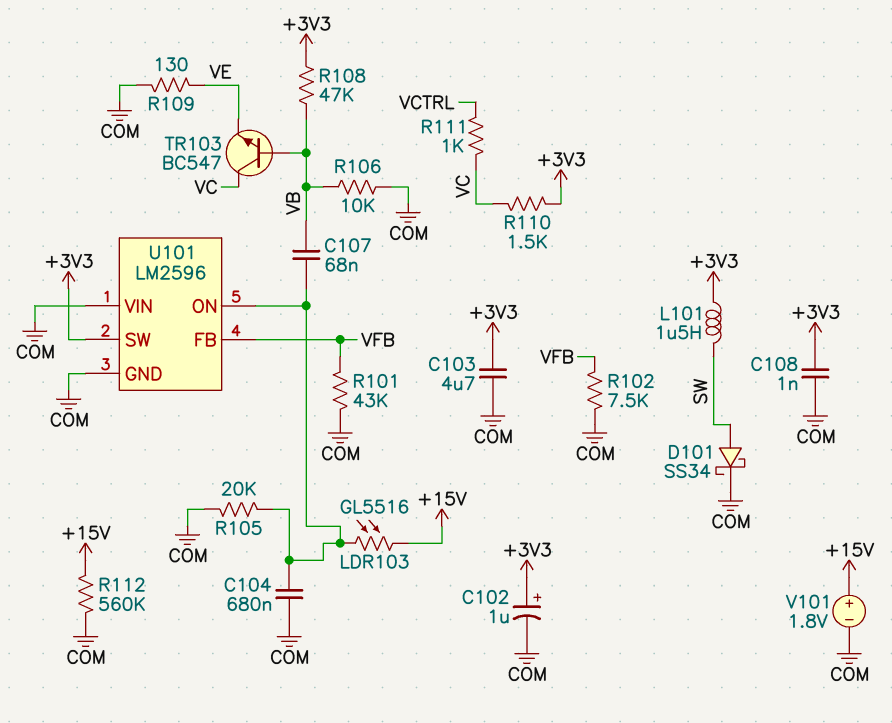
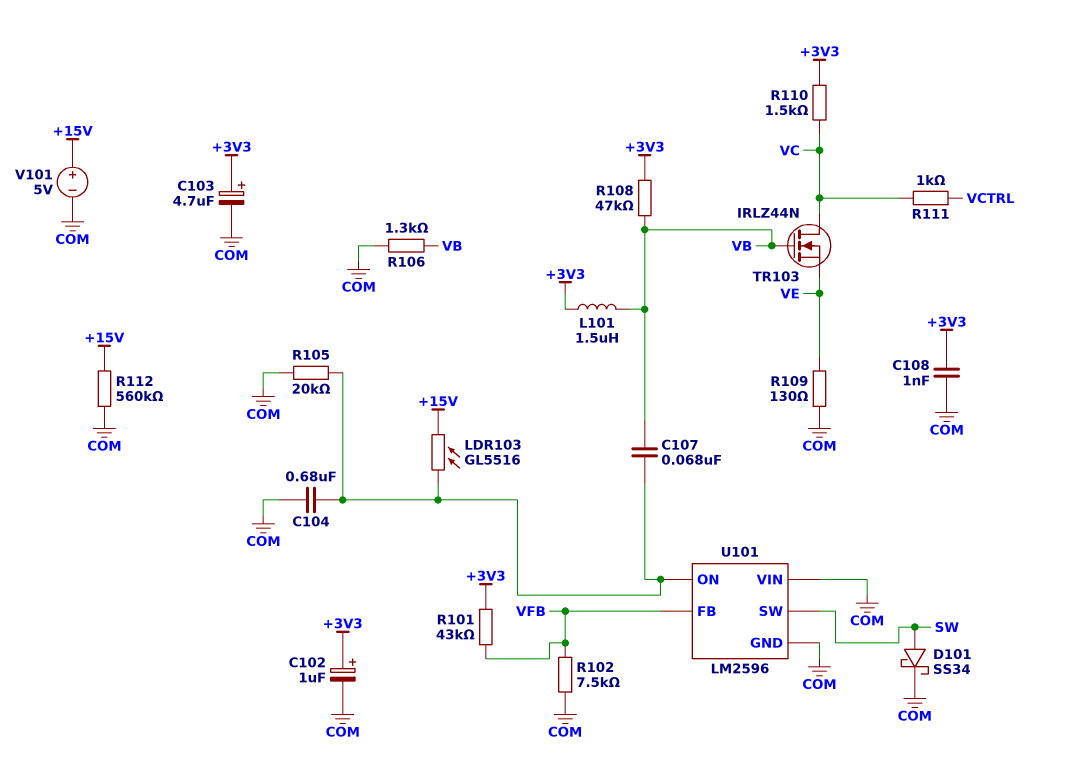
C103: 4.7uF (+3V3, COM) -> 4.7uF (plus +3V3, minus COM)
L101: 1.5uH (+3V3, SW) -> 1.5uH (+3V3, VB)
R101: 43k (COM, VFB) -> 43k (+3V3, VFB)
R106: 10k (COM, VB) -> 1.3k (COM, VB)
TR103: NPN BC547 (B VB, C VC, E VE) -> NMOS IRLZ44N (G VB, D VC, S VE)
U101 pin SW: +3V3 -> SW
V101: 1.8V (plus +15V, minus COM) -> 5V (plus +15V, minus COM)

